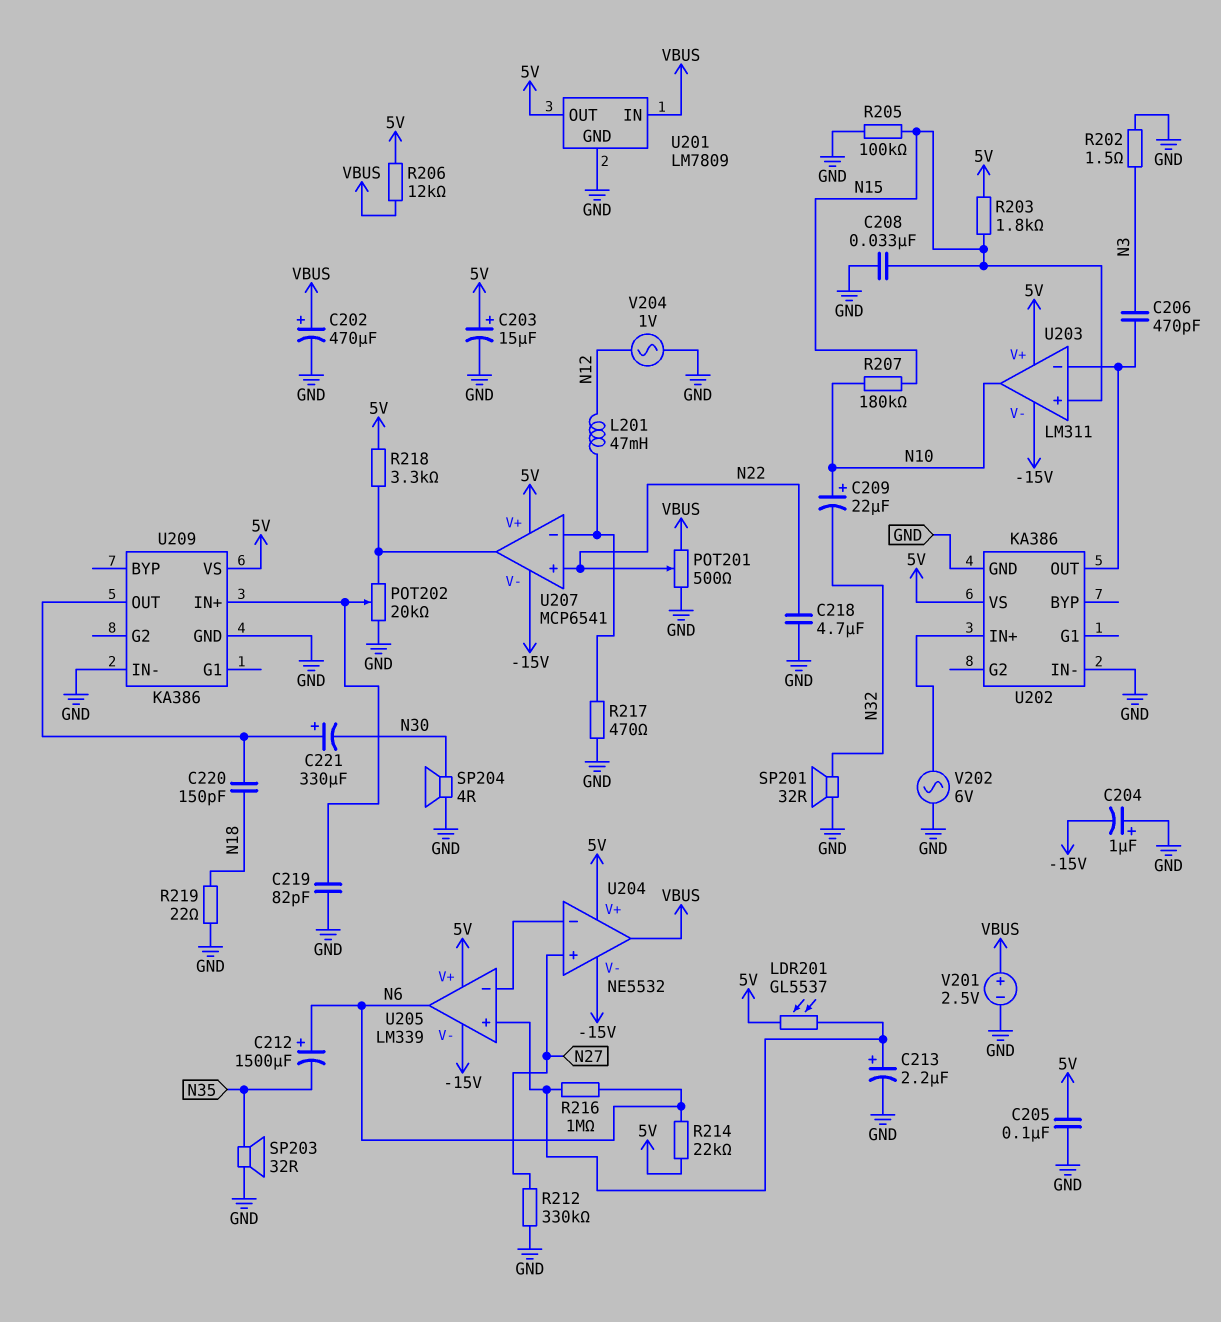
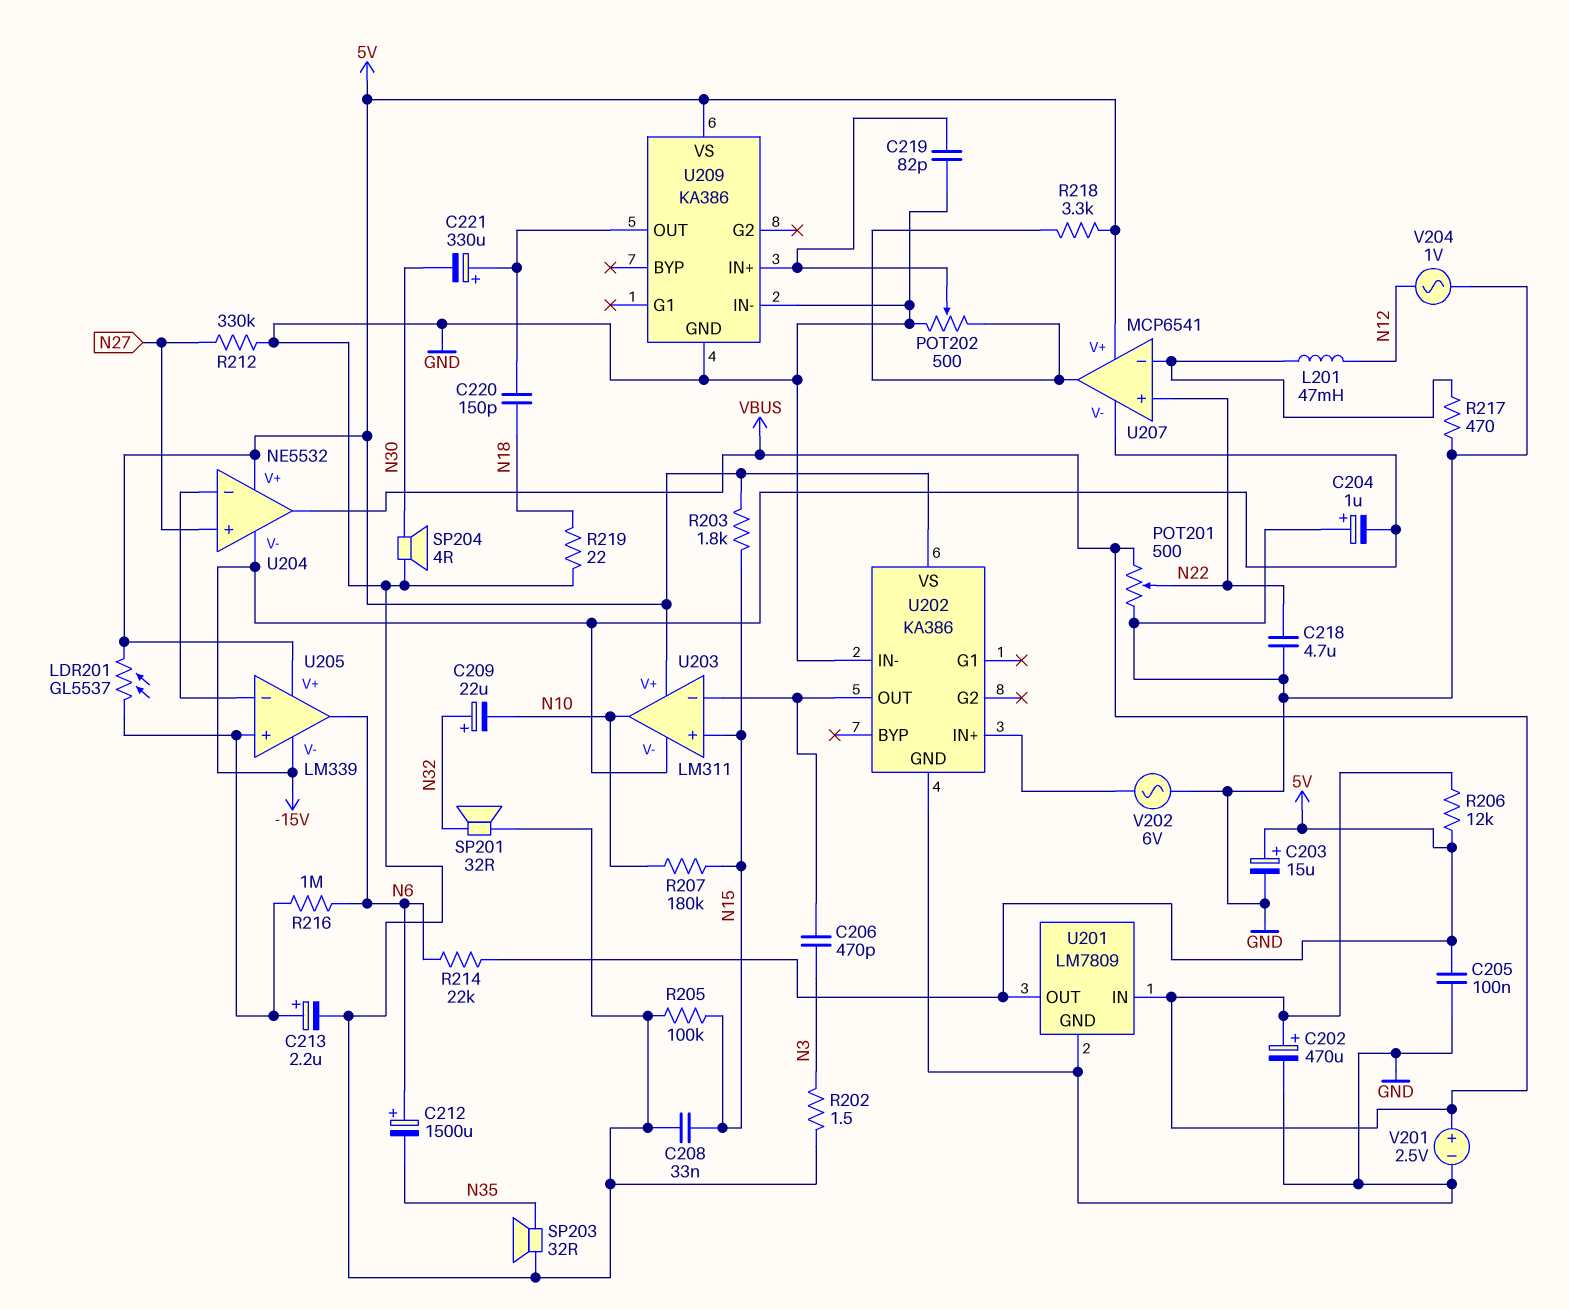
C209: 22uF (plus N10, minus N32) -> 22uF (plus N32, minus N10)
POT202: 20k (GND, U207/out, wiper U209/IN+) -> 500 (GND, U207/out, wiper U209/IN+)

